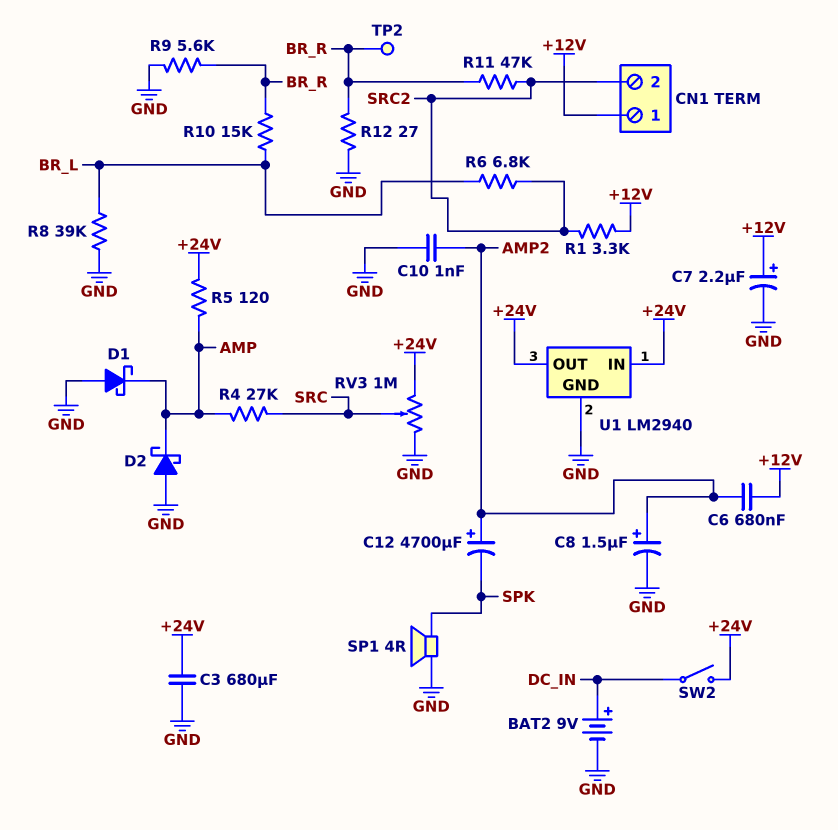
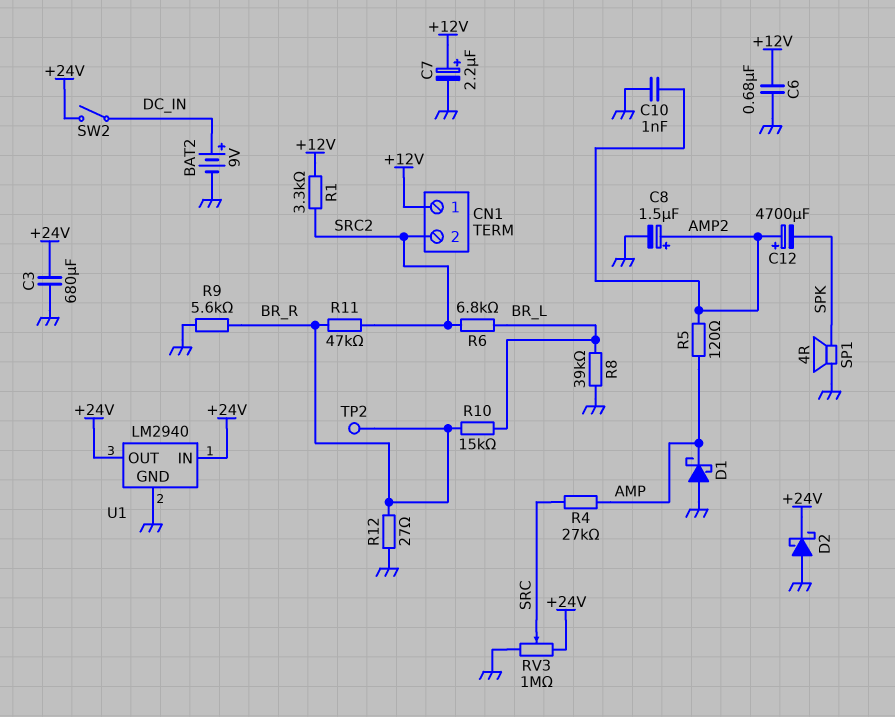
C6: 680nF (+12V, AMP2) -> 680nF (+12V, GND)
D2: schottky (A GND, K AMP) -> schottky (A GND, K +24V)
R5: 120 (+24V, AMP) -> 120 (AMP, AMP2)

